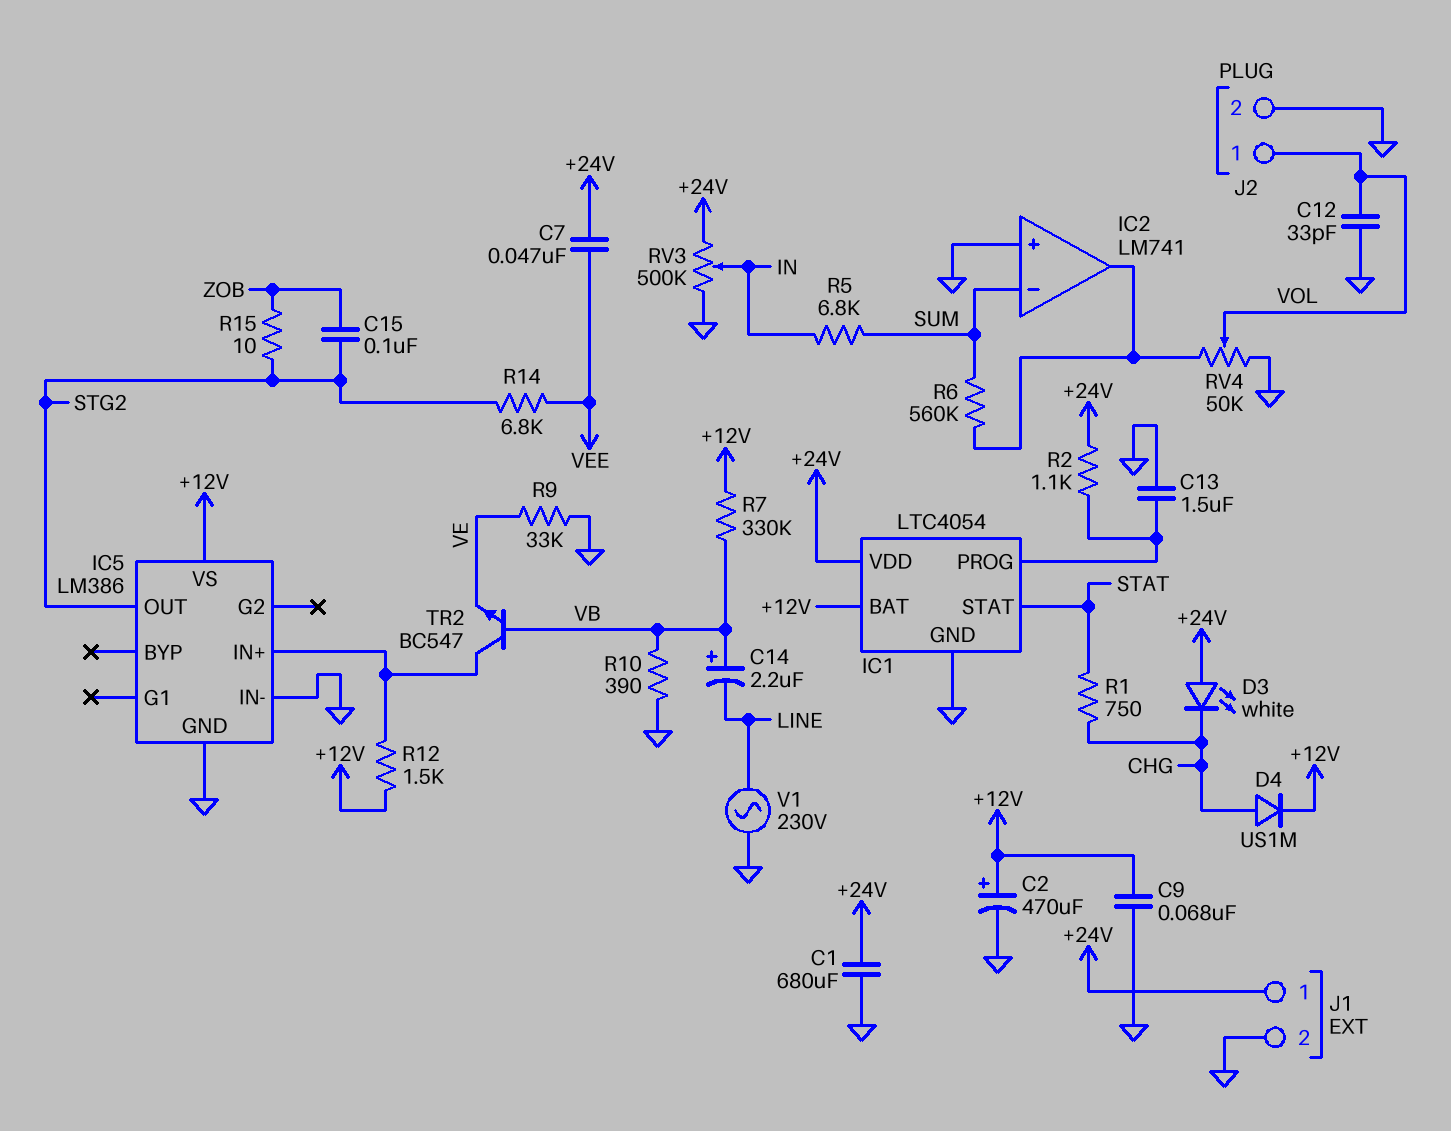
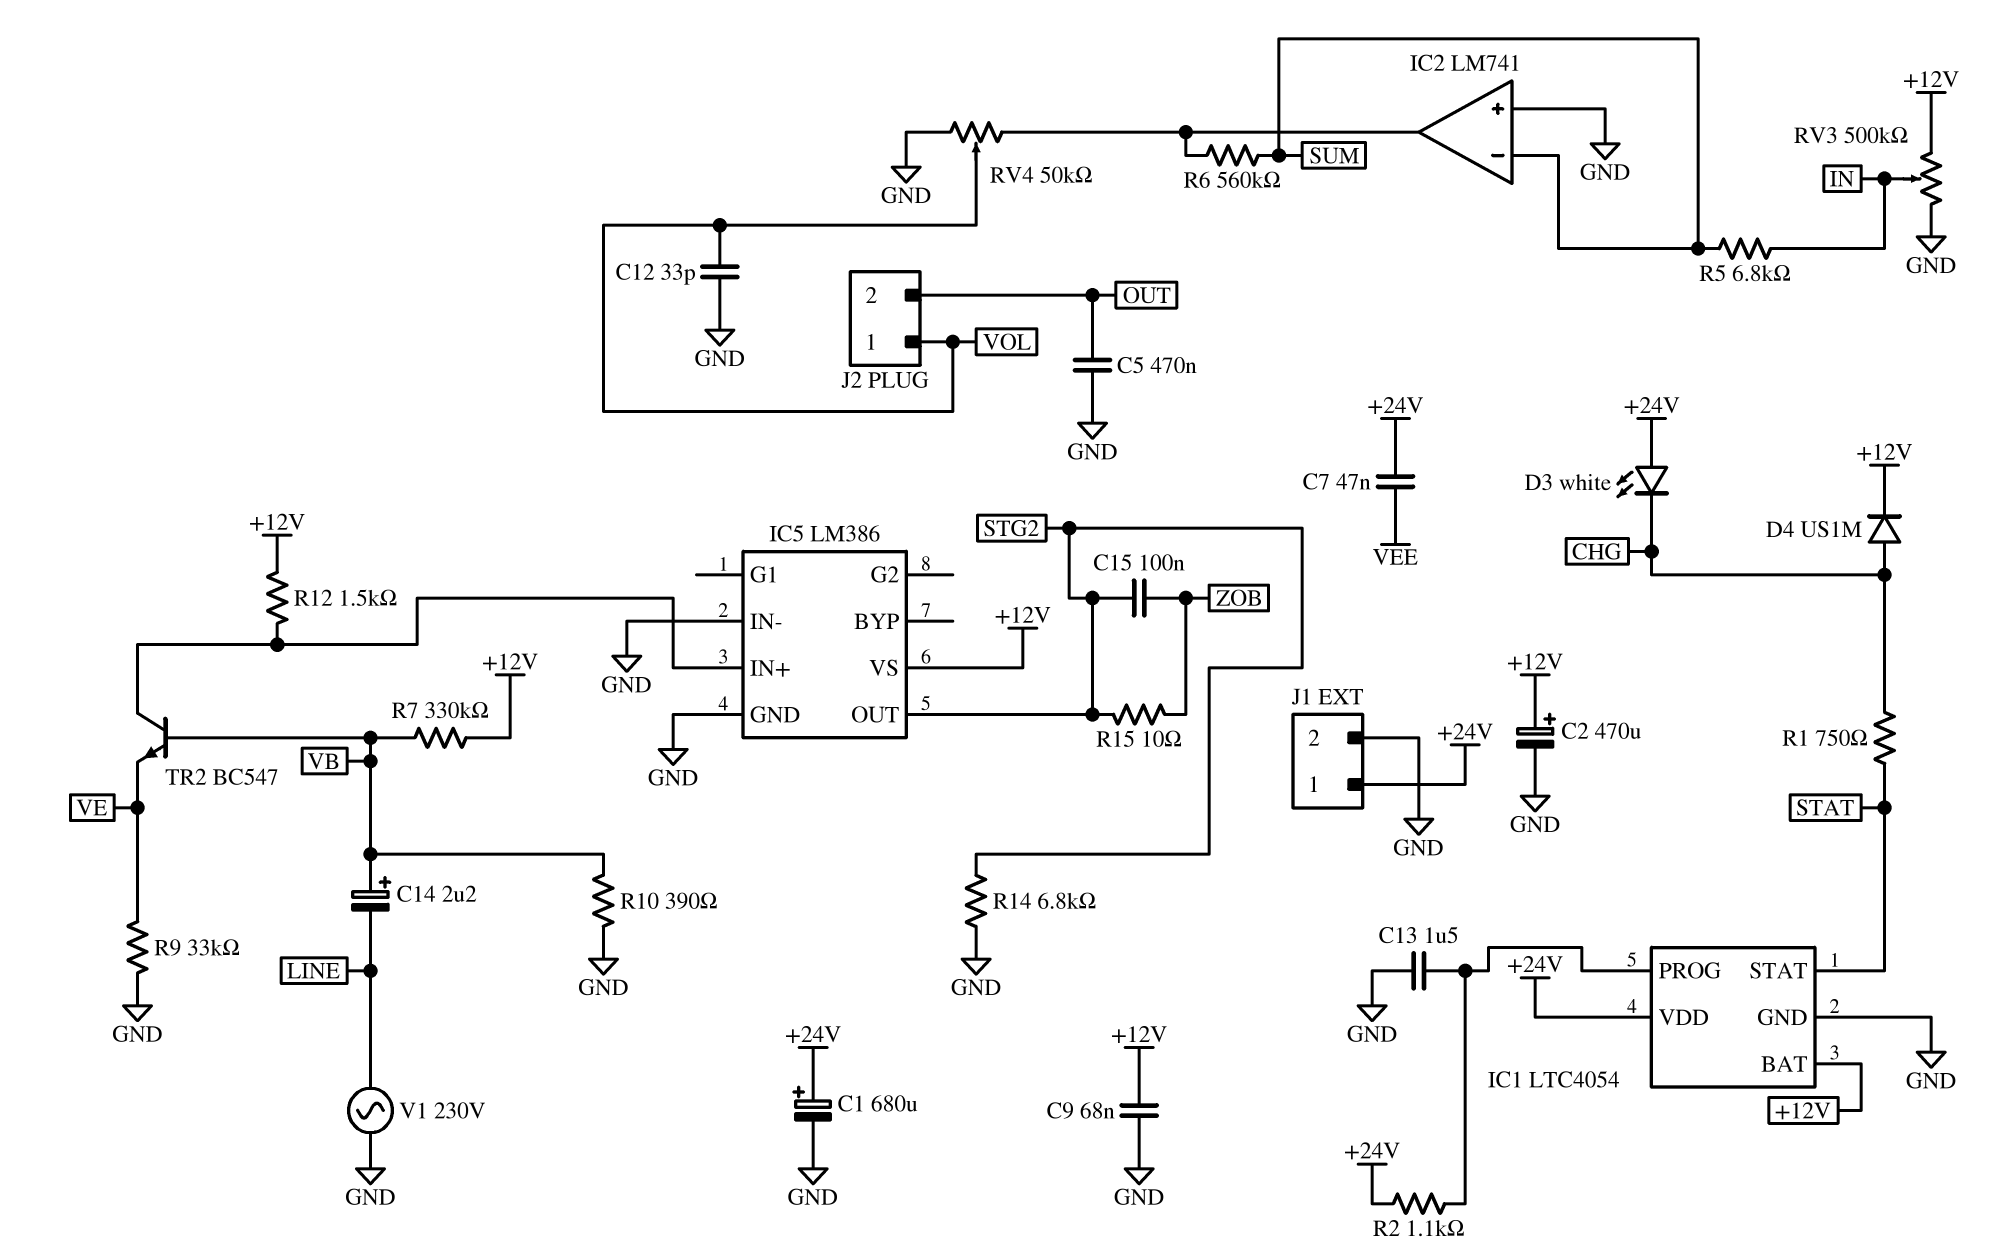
C1: 680uF (+24V, GND) -> 680uF (plus +24V, minus GND)
C5: none -> 470nF (GND, OUT)
J2 pin 2: GND -> OUT
R14: 6.8k (STG2, VEE) -> 6.8k (GND, STG2)
RV3: 500k (+24V, GND, wiper IN) -> 500k (+12V, GND, wiper IN)

